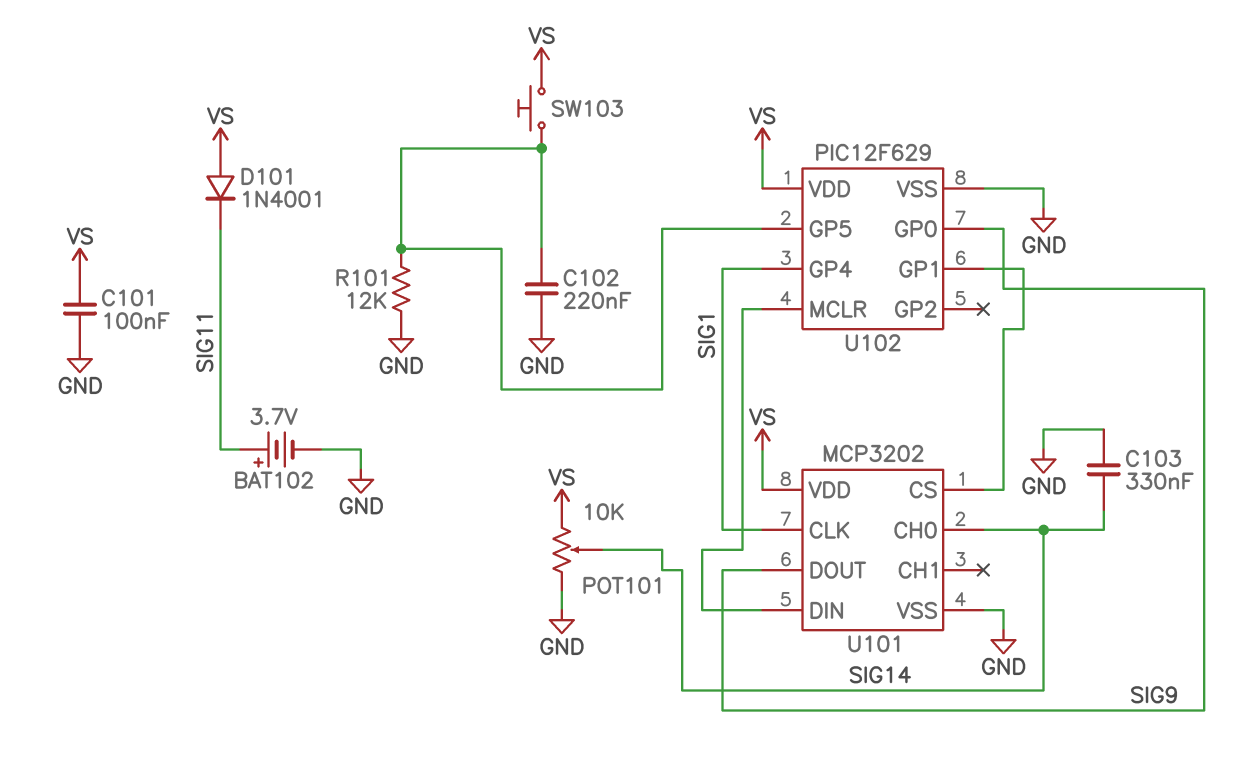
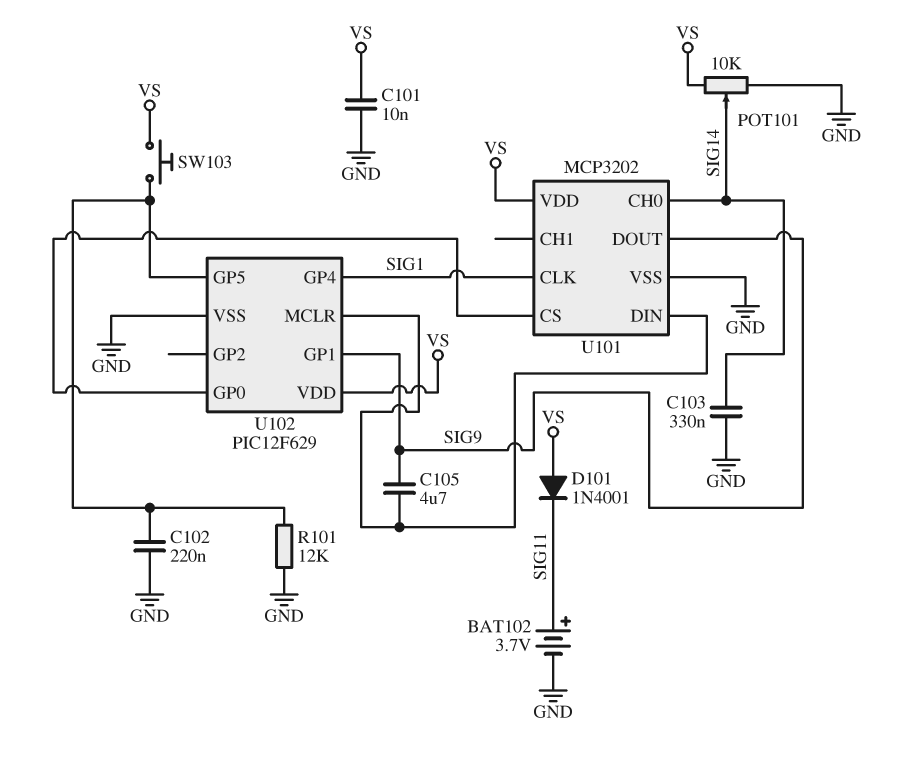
C101: 100nF (GND, VS) -> 10nF (GND, VS)
C105: none -> 4.7uF (SIG9, U101/DIN)
U102 pin GP0: SIG9 -> U101/CS
U102 pin GP1: U101/CS -> SIG9

